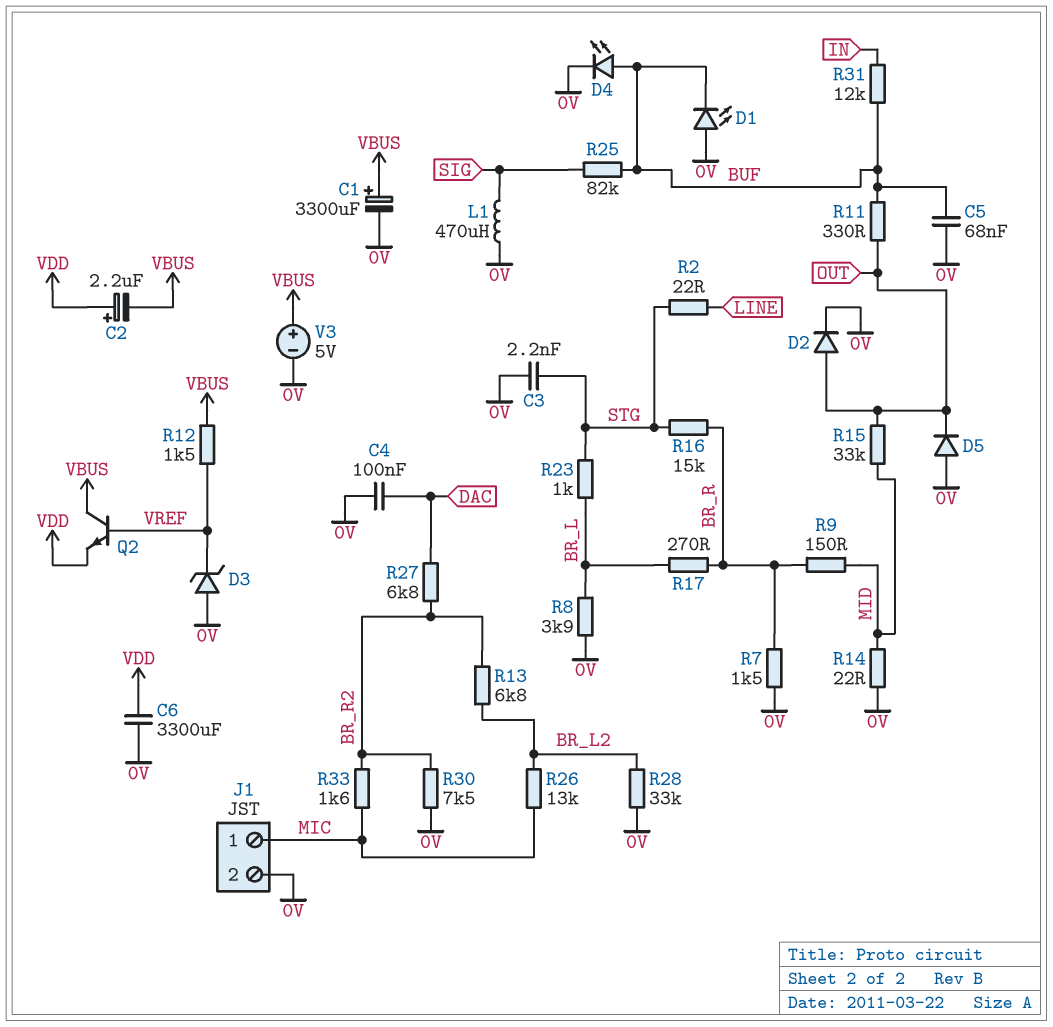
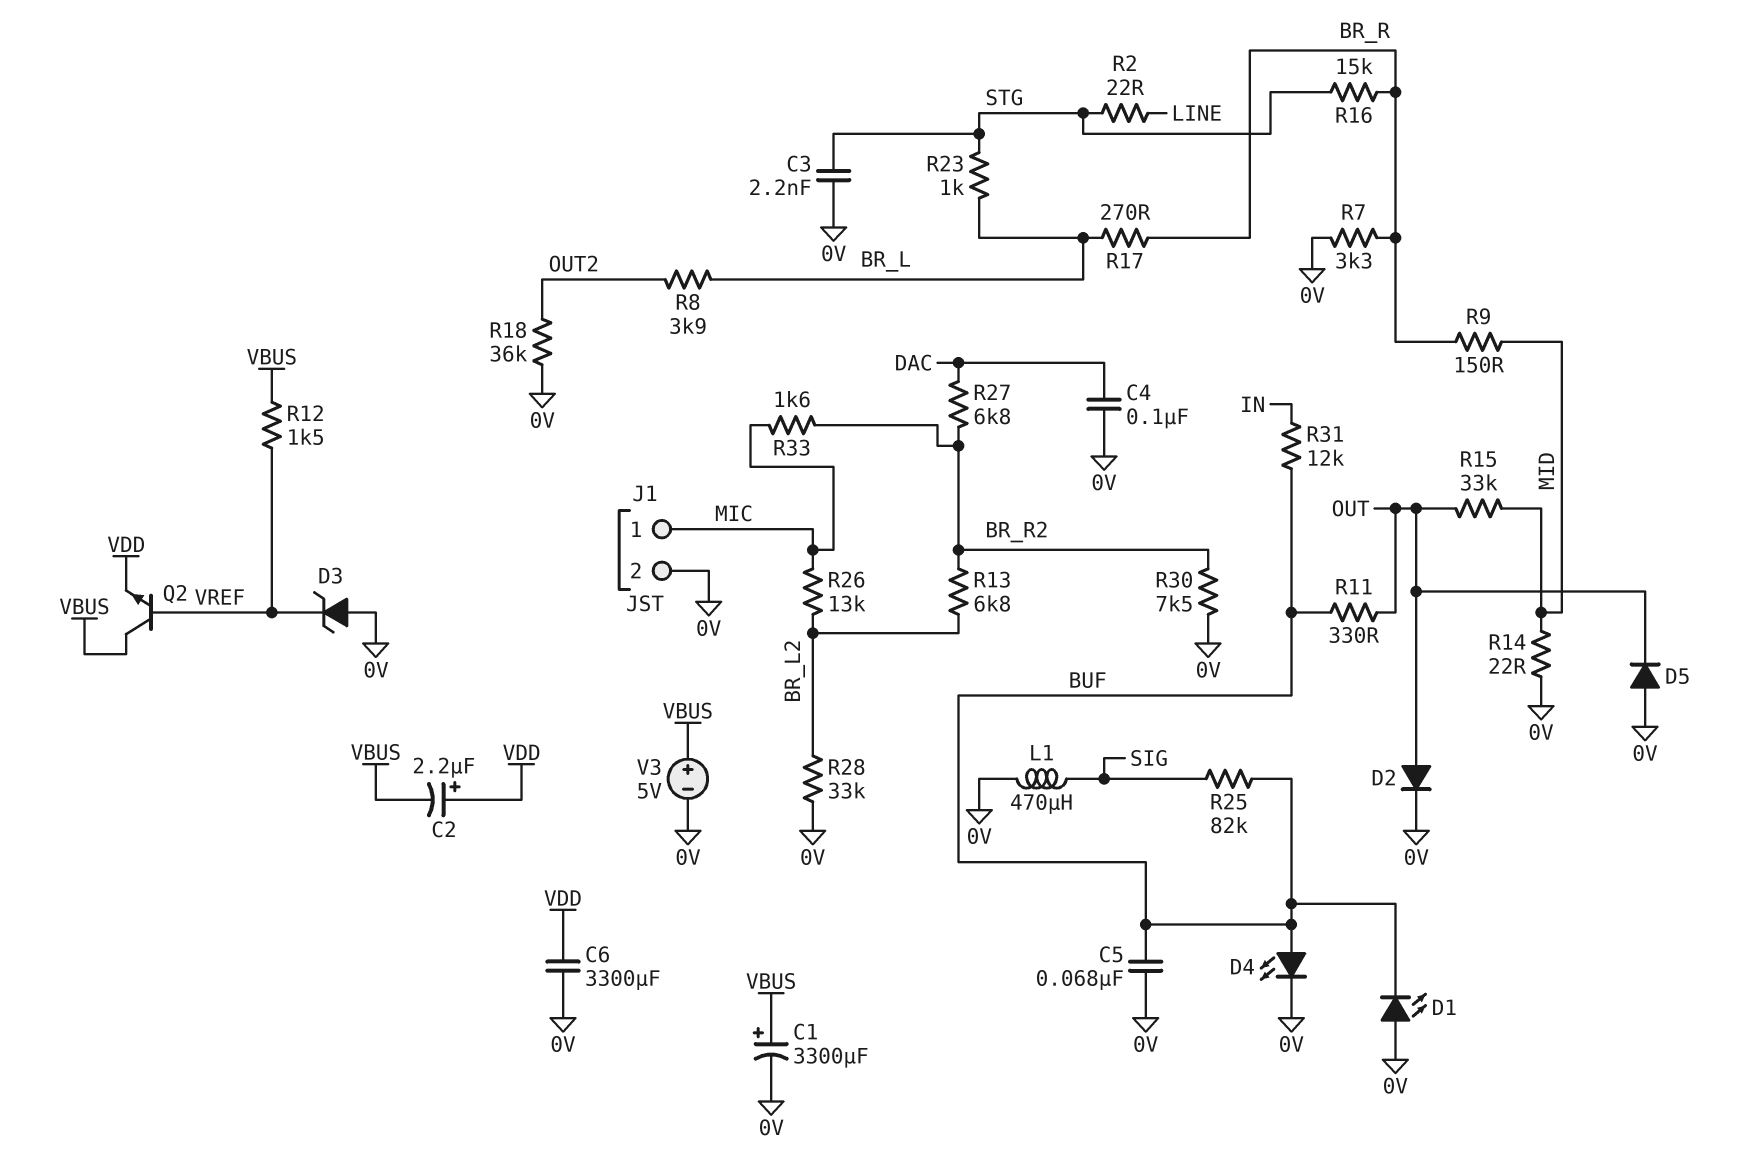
R7: 1.5k (0V, BR_R) -> 3.3k (0V, BR_R)
R8: 3.9k (0V, BR_L) -> 3.9k (BR_L, OUT2)
R18: none -> 36k (0V, OUT2)

